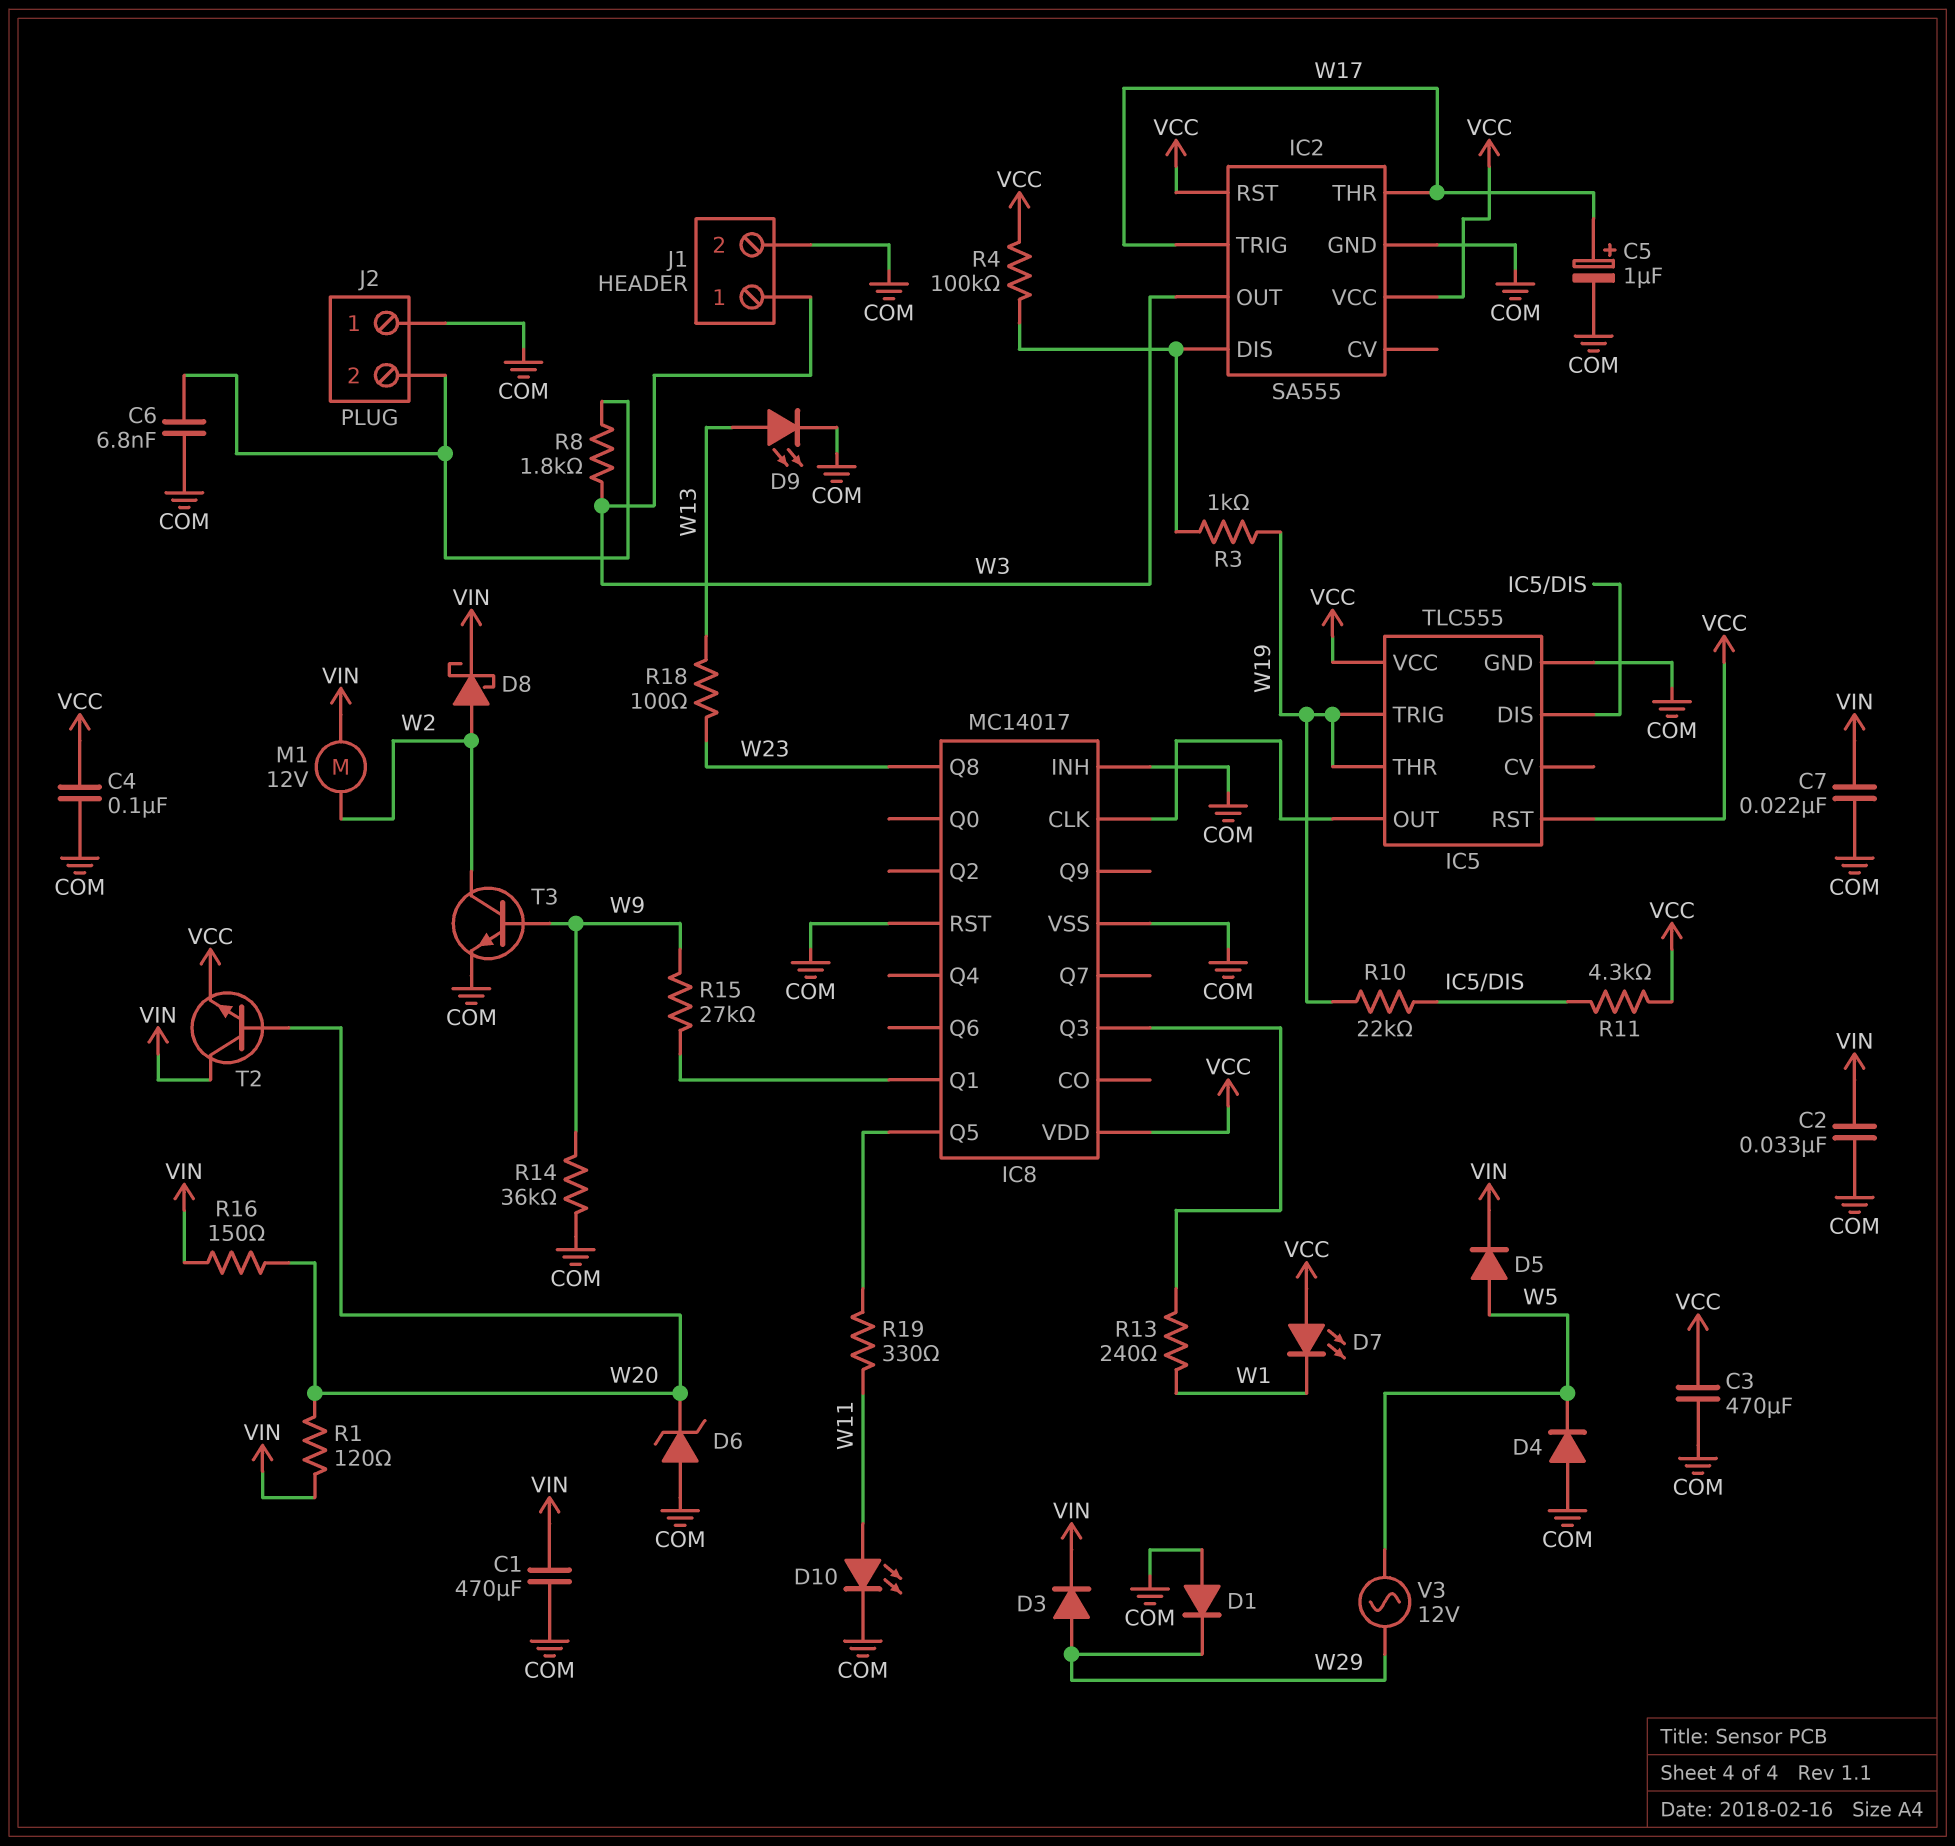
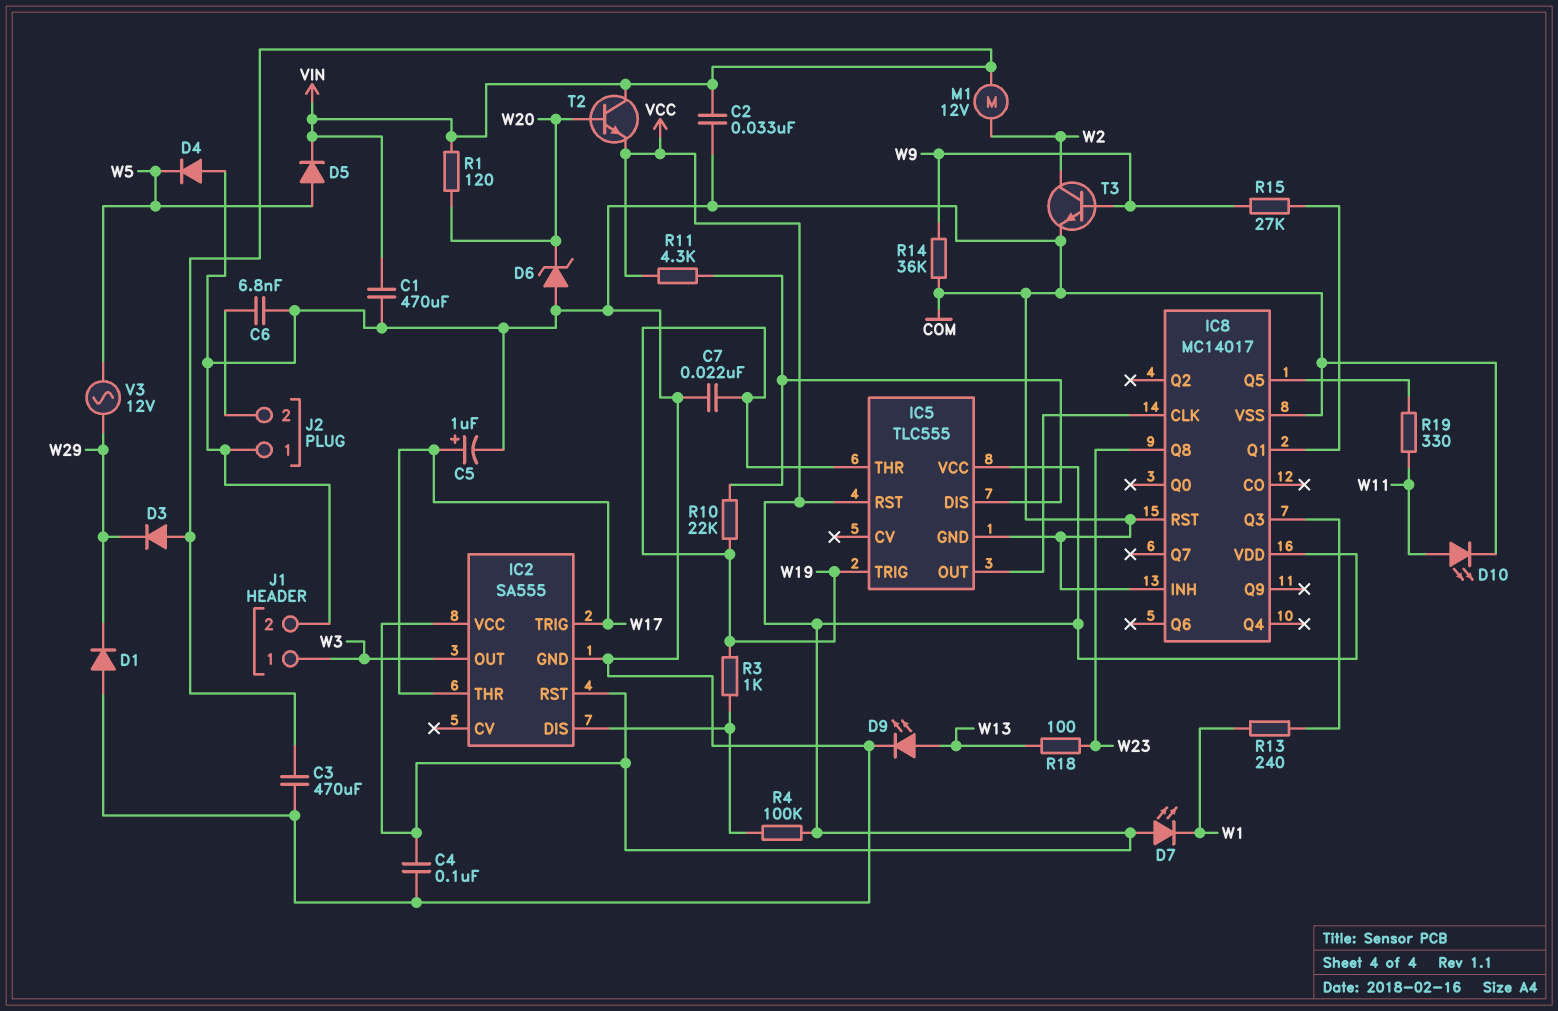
C3: 470uF (COM, VCC) -> 470uF (COM, VIN)
C7: 22nF (COM, VIN) -> 22nF (COM, W19)
D3: diode (A W29, K VIN) -> diode (A VIN, K W29)
D8: schottky (A W2, K VIN) -> none
R8: 1.8k (J2/2, W3) -> none
R16: 150 (VIN, W20) -> none

